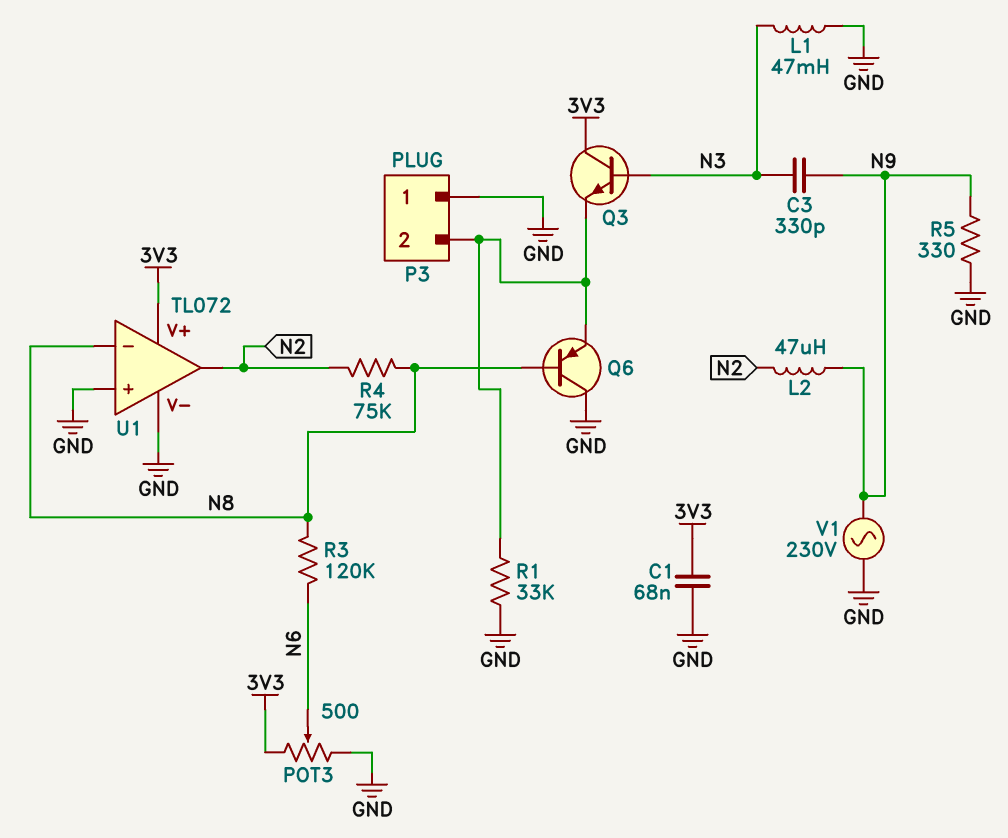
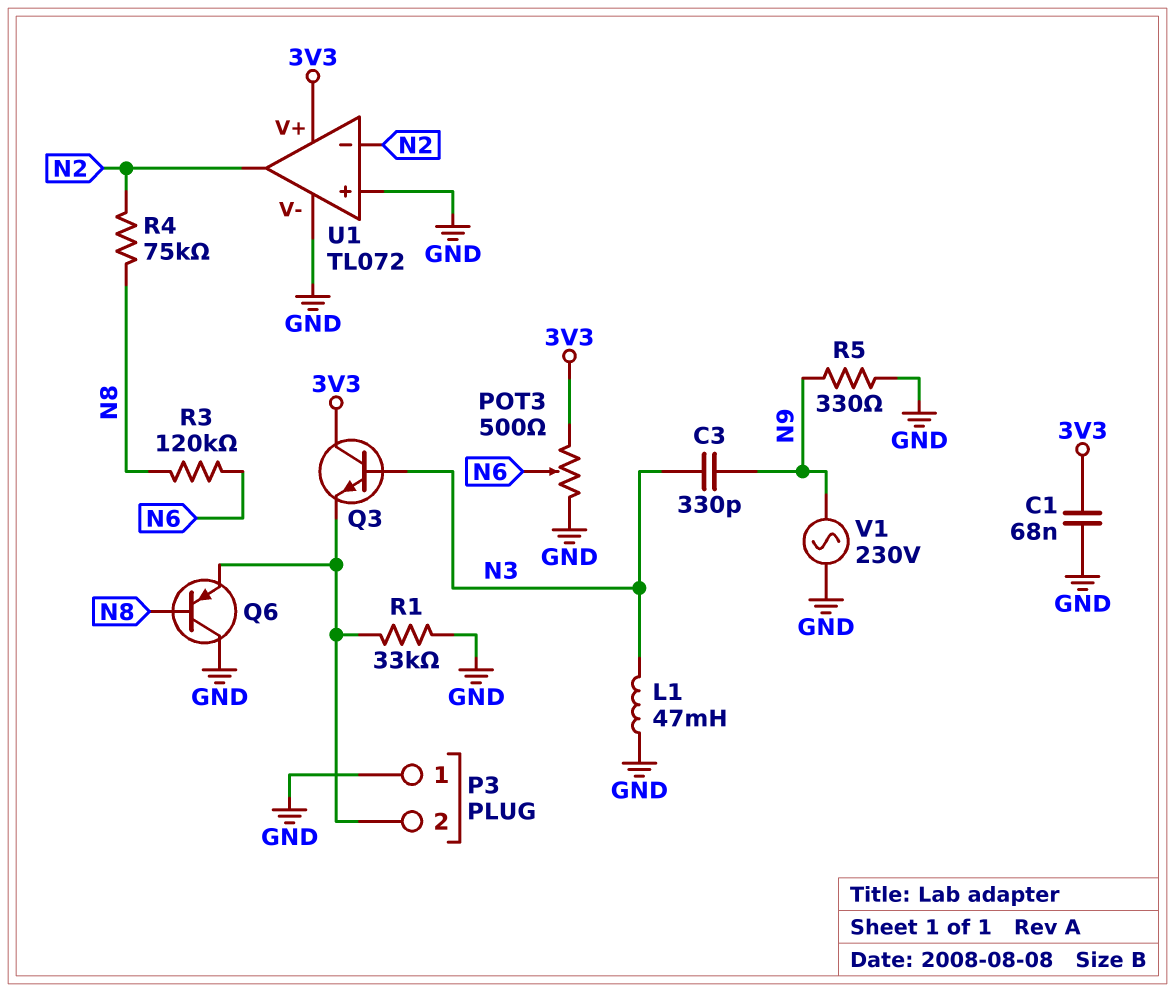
L2: 47uH (N2, N9) -> none
U1 pin in-: N8 -> N2

